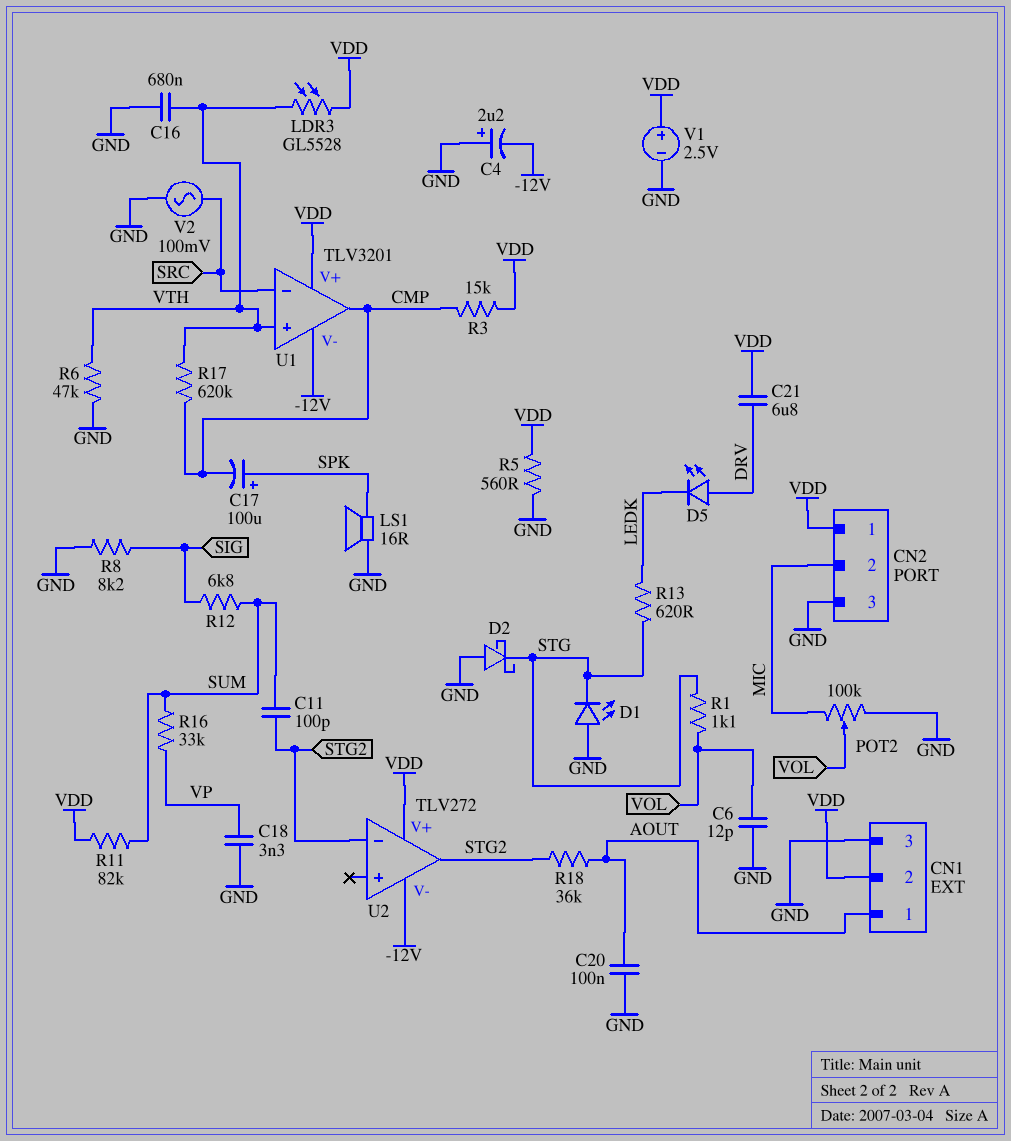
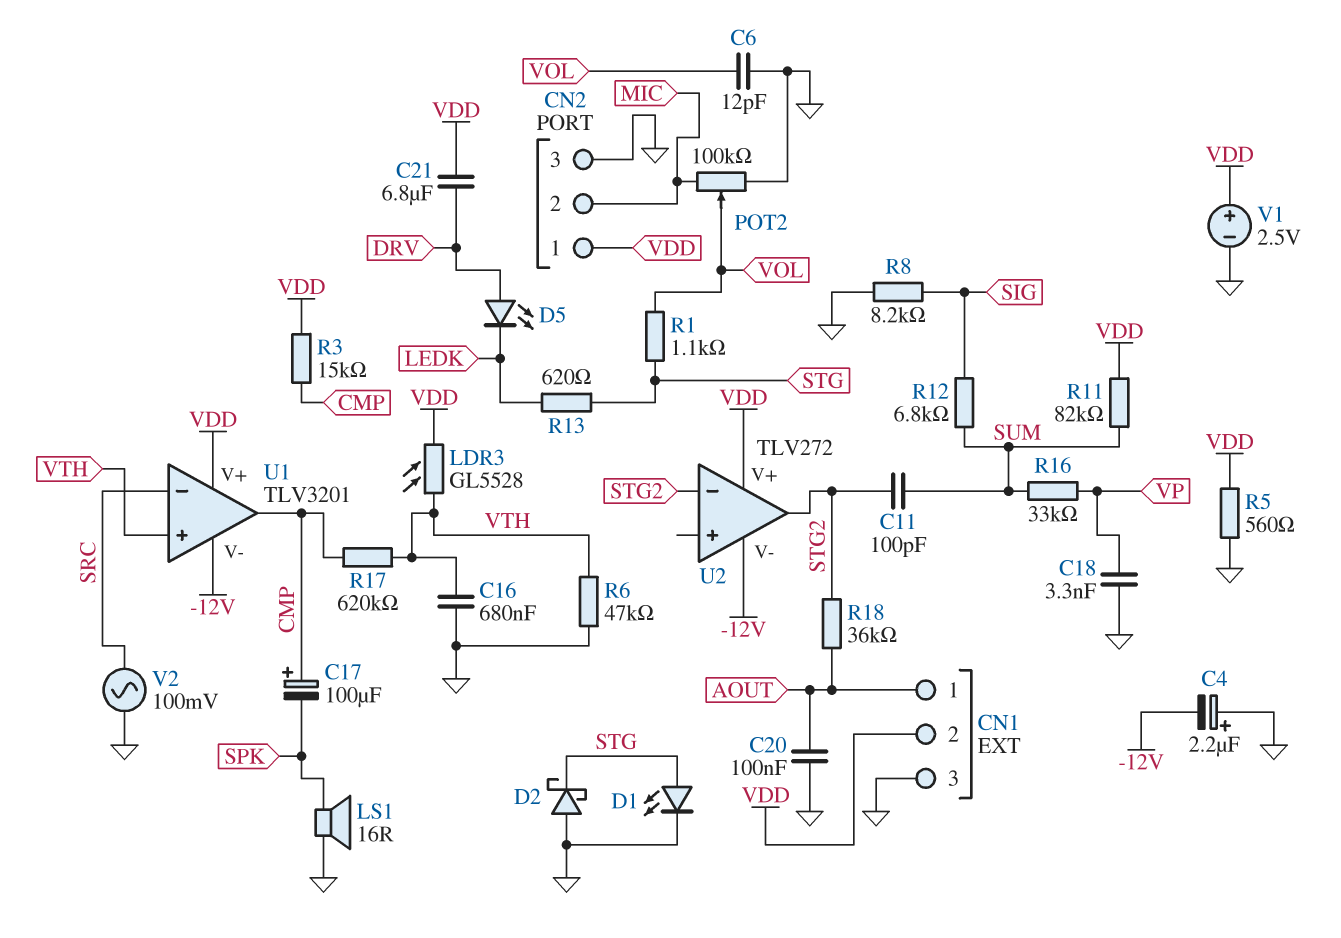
C17: 100uF (plus SPK, minus CMP) -> 100uF (plus CMP, minus SPK)
D1: LED (A GND, K STG) -> LED (A STG, K GND)

